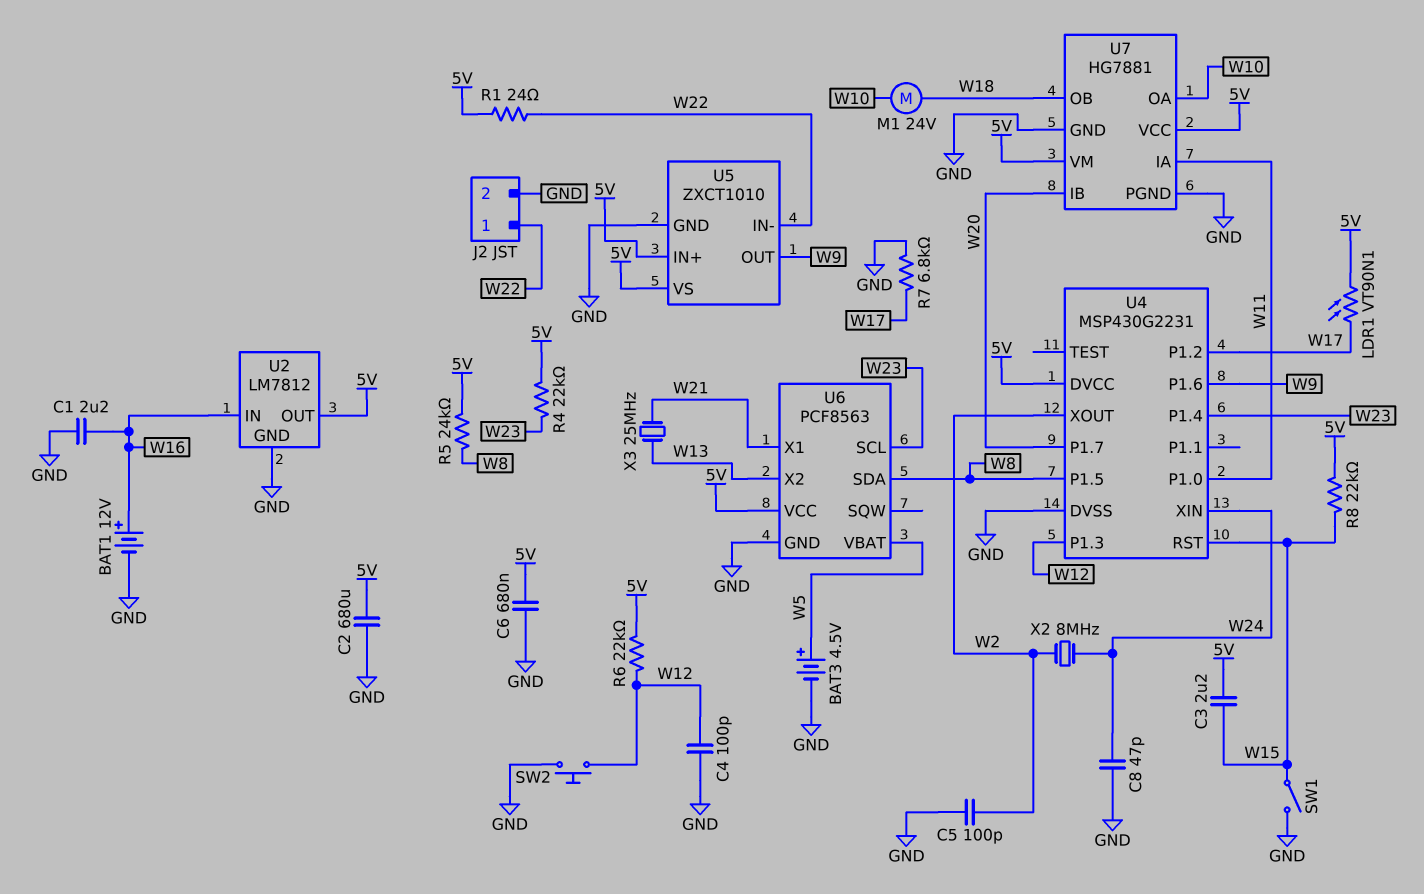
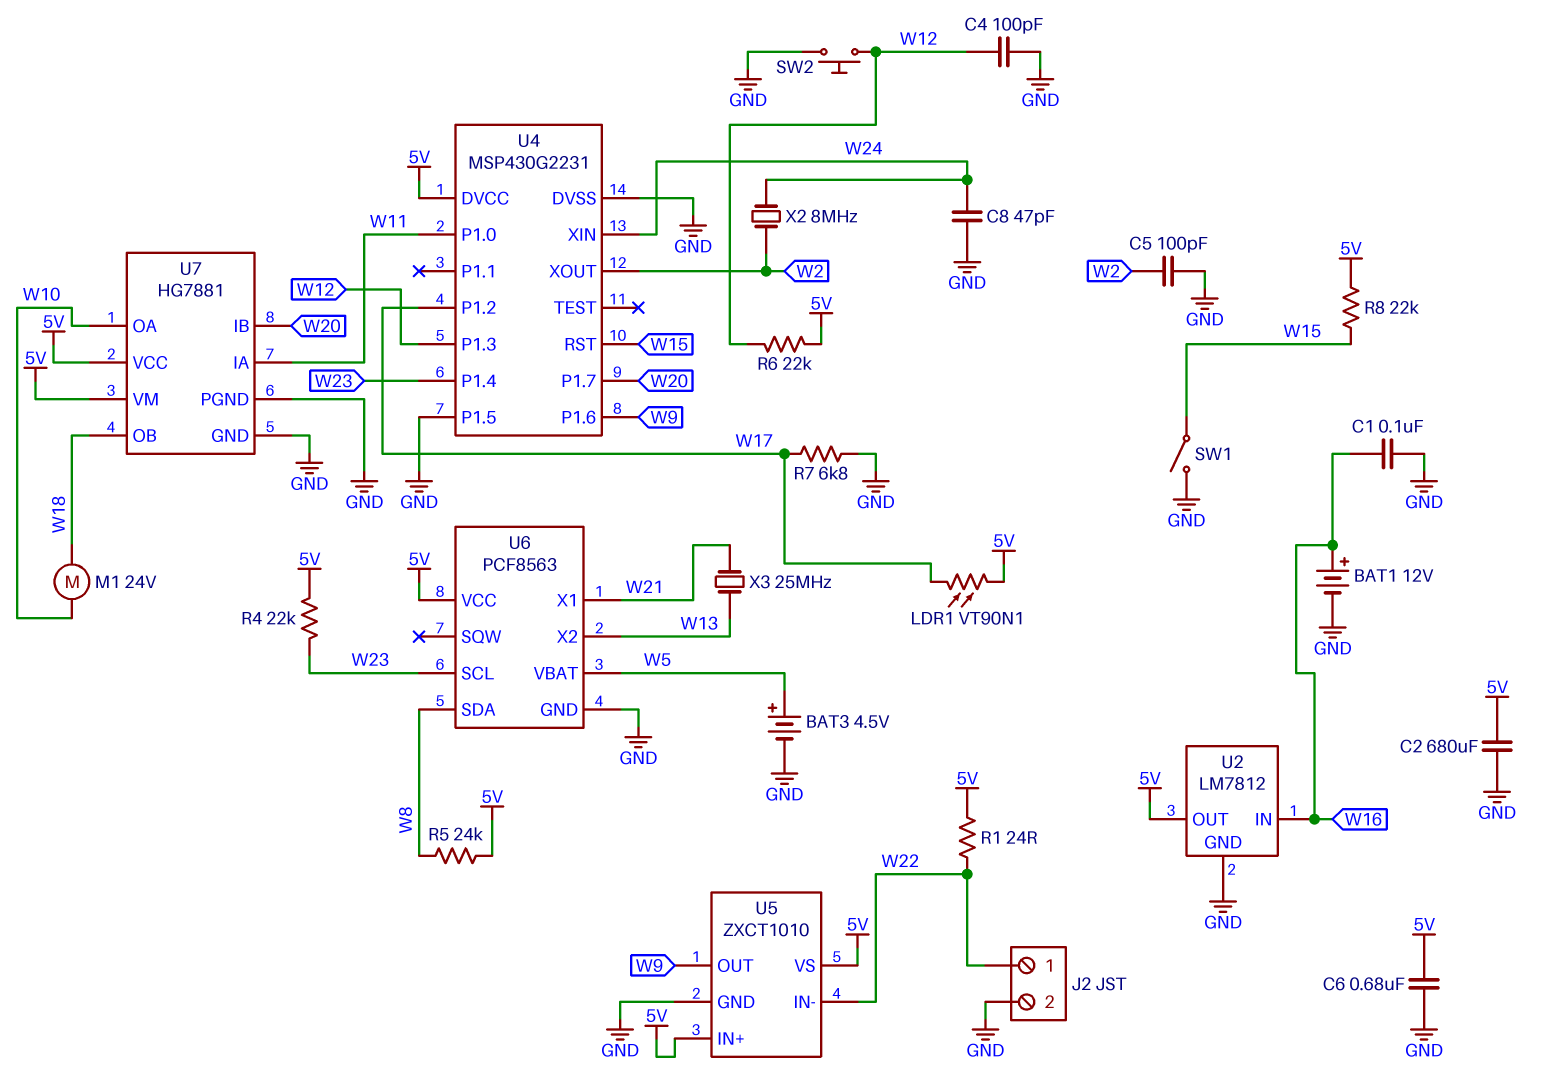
C1: 2.2uF (GND, W16) -> 100nF (GND, W16)
C3: 2.2uF (5V, W15) -> none
U4 pin P1.5: W8 -> GND

